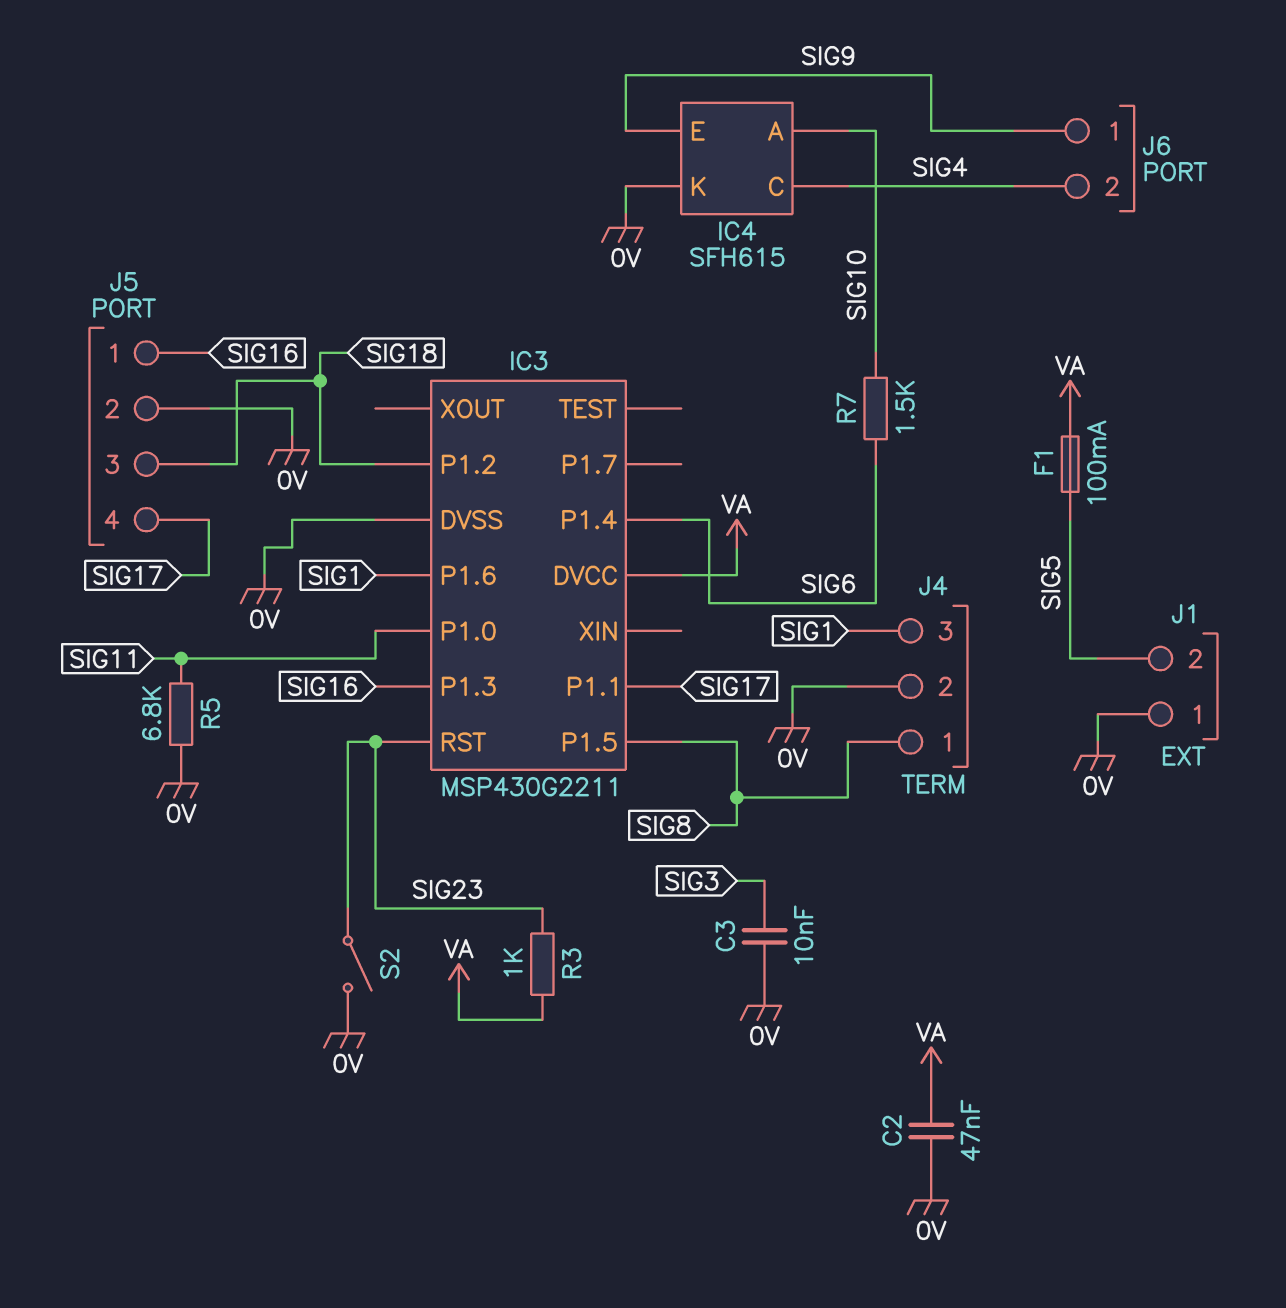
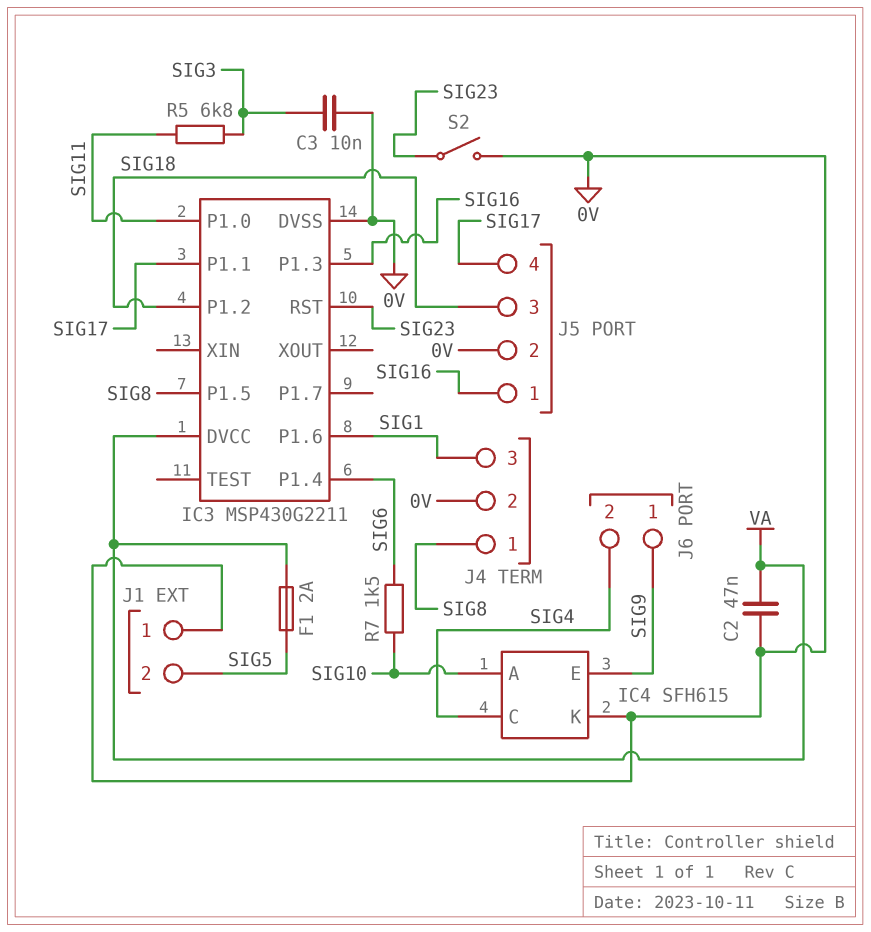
F1: 100mA (SIG5, VA) -> 2A (SIG5, VA)
R3: 1k (SIG23, VA) -> none
R5: 6.8k (0V, SIG11) -> 6.8k (SIG3, SIG11)

